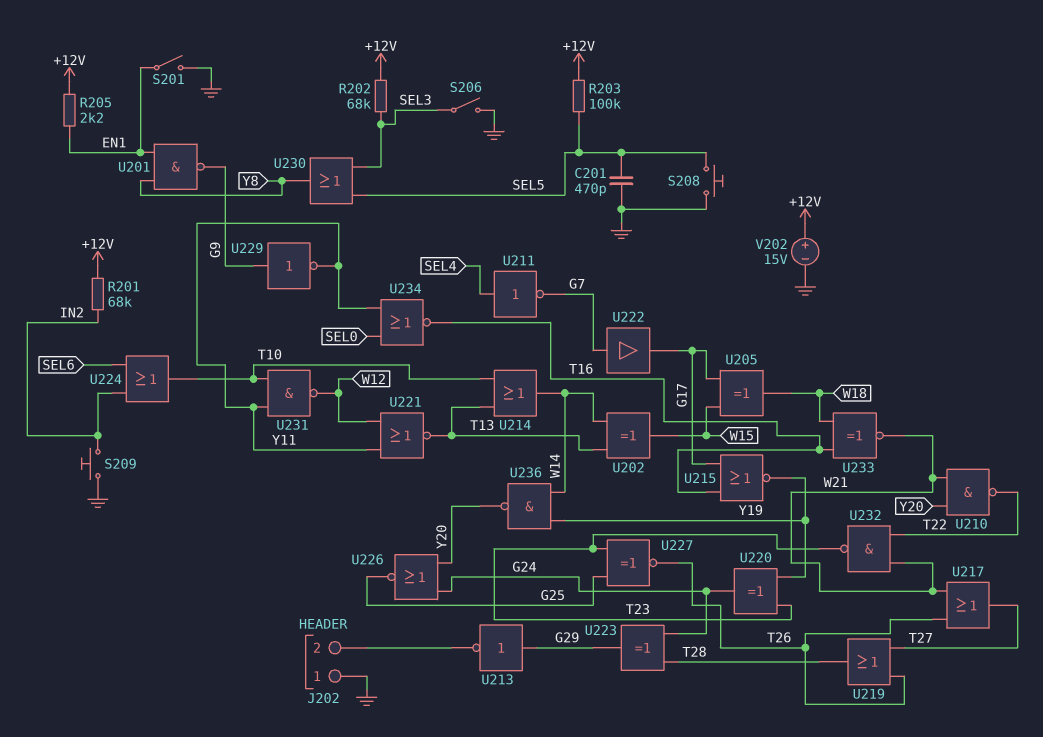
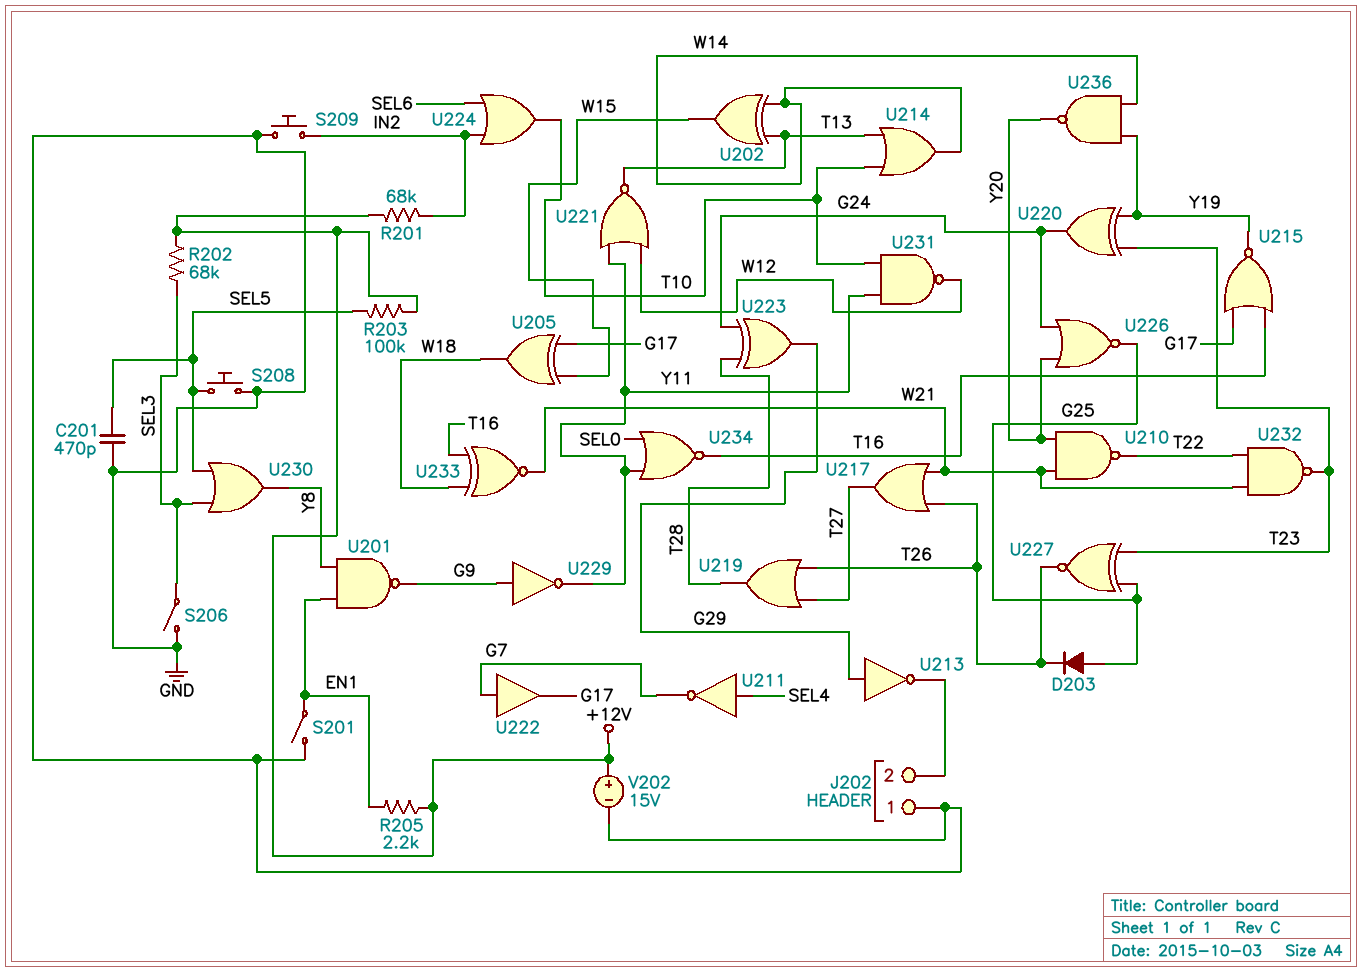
D203: none -> diode (A G25, K T26)

